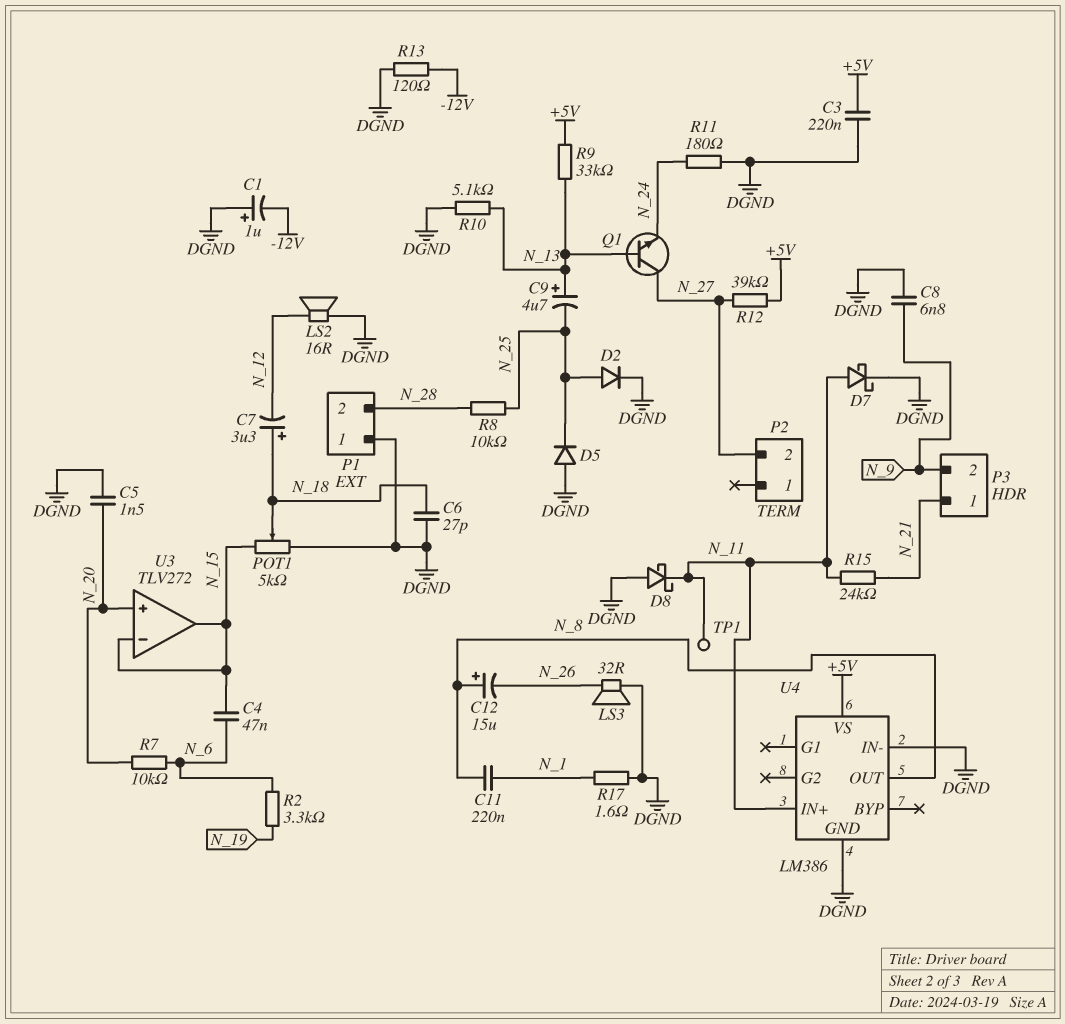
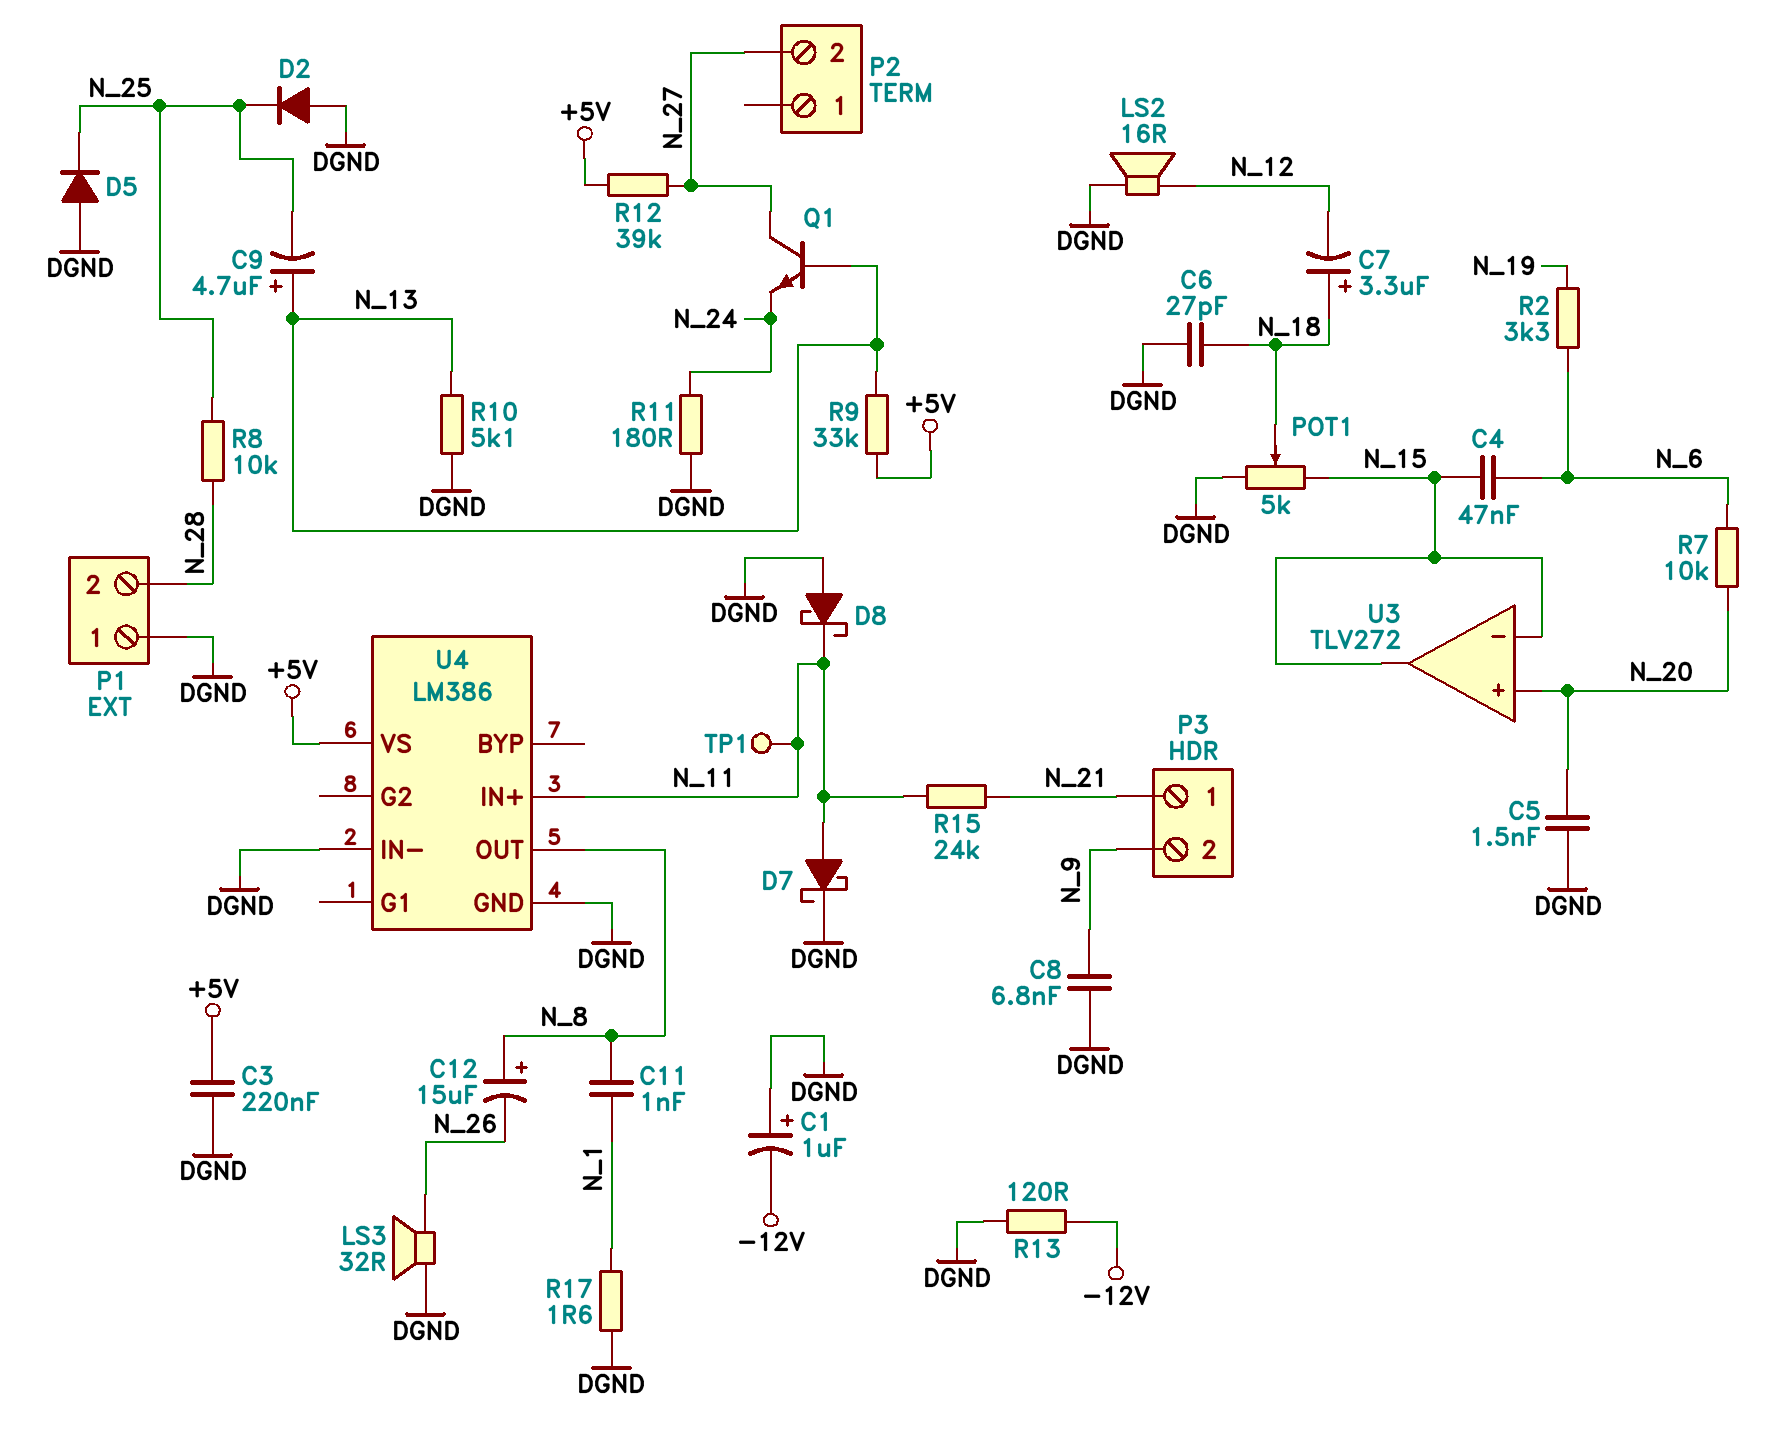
C11: 220nF (N_1, N_8) -> 1nF (N_1, N_8)
D2: diode (A N_25, K DGND) -> diode (A DGND, K N_25)

